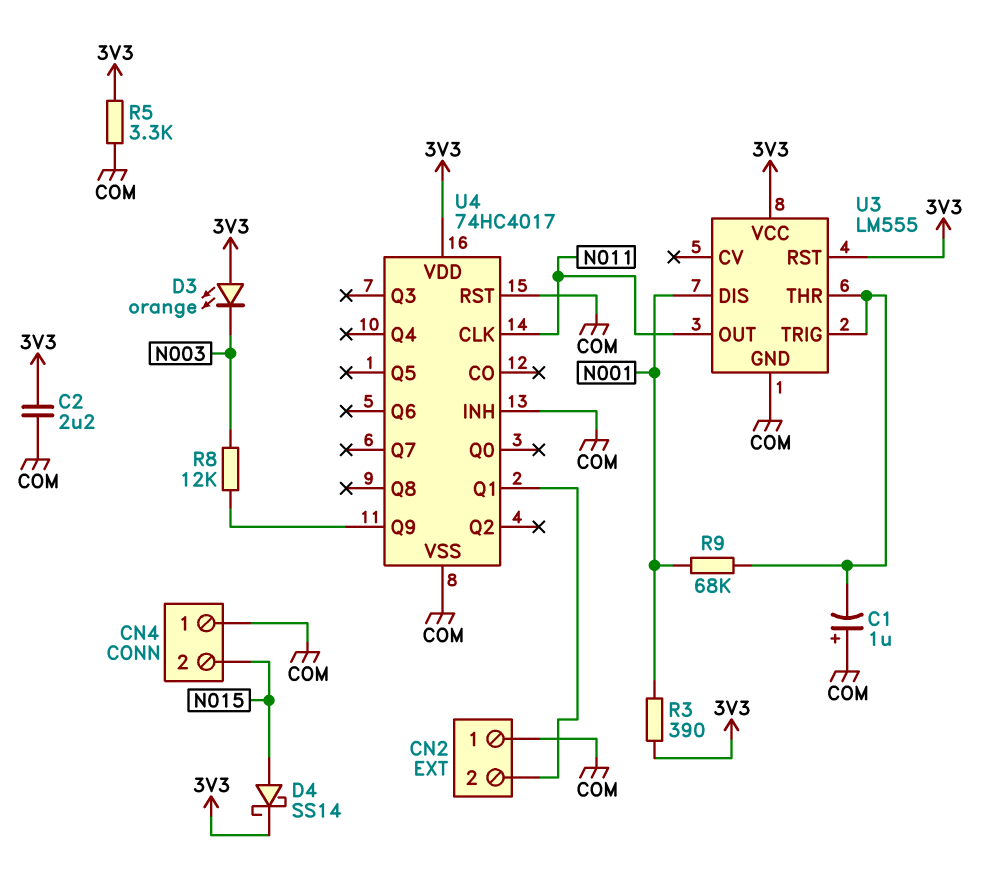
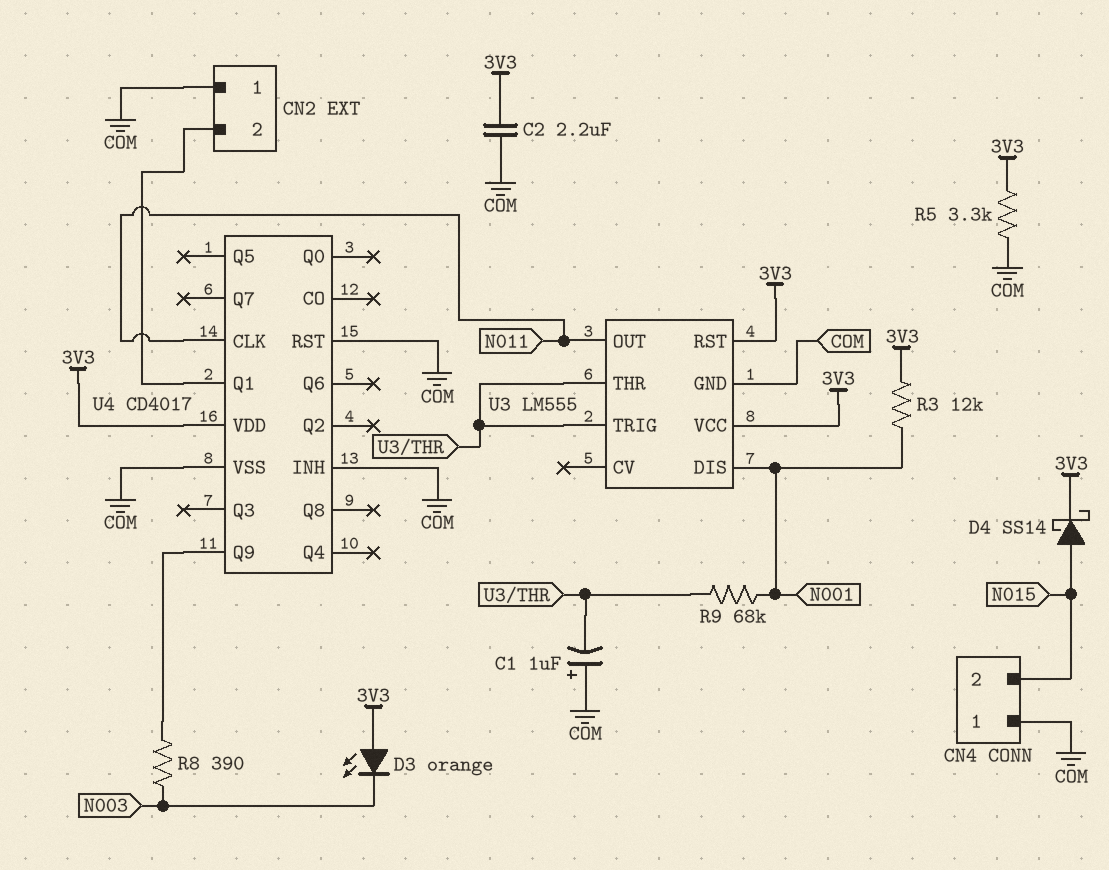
R3: 390 (3V3, N001) -> 12k (3V3, N001)
R8: 12k (N003, U4/Q9) -> 390 (N003, U4/Q9)
U4: 74HC4017 -> CD4017

